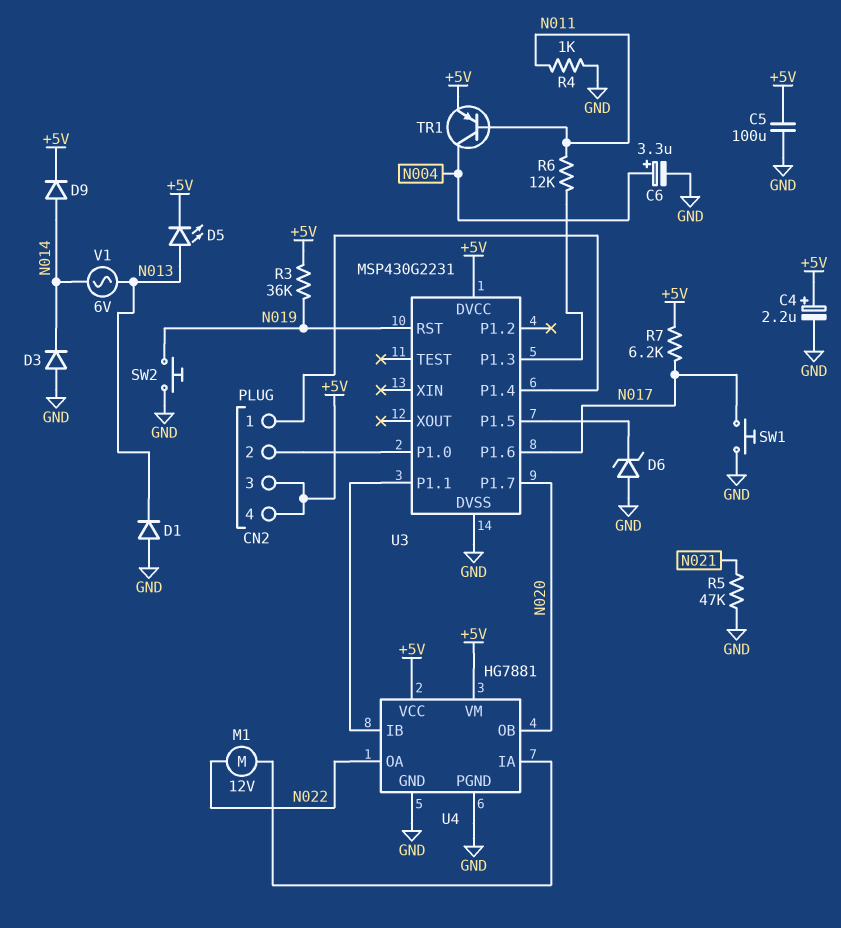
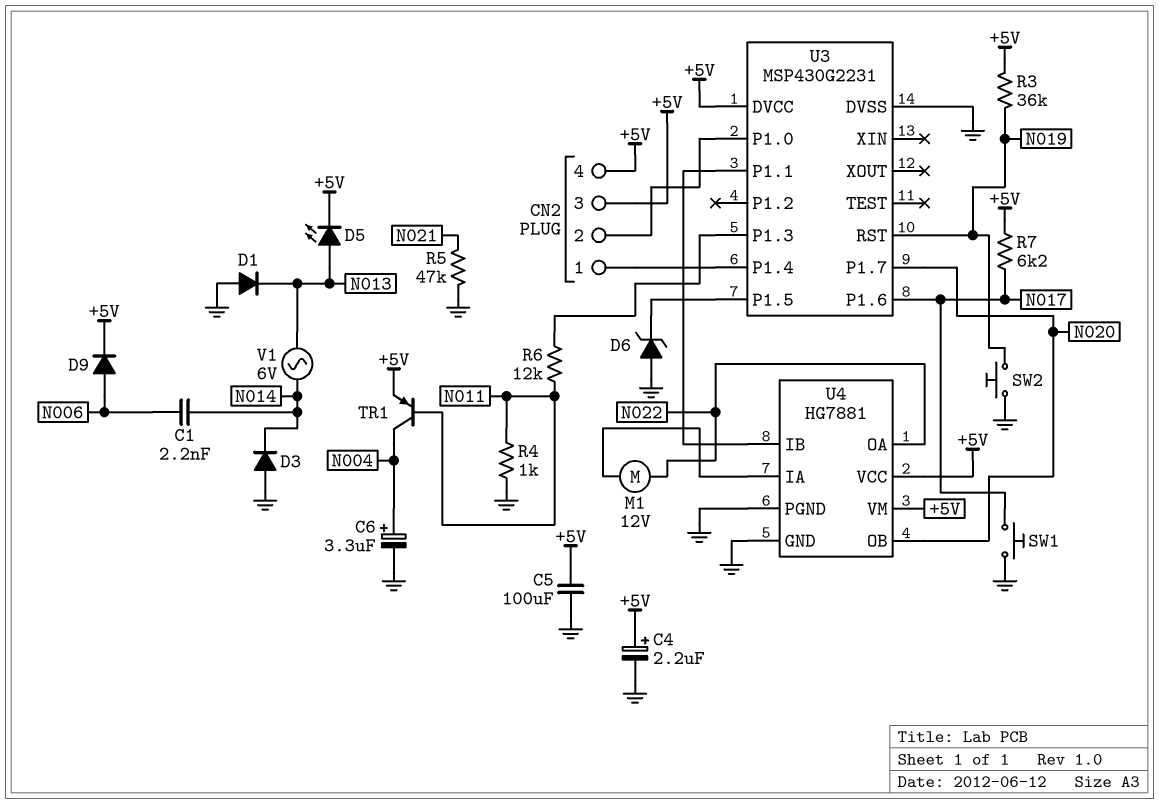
C1: none -> 2.2nF (N006, N014)
D9: diode (A N014, K +5V) -> diode (A N006, K +5V)

